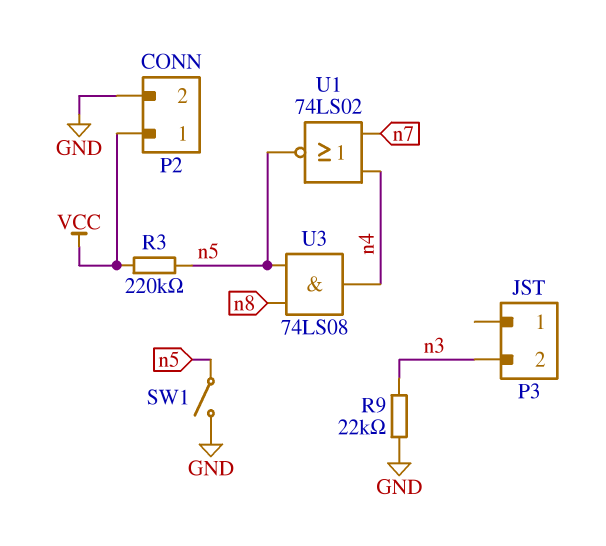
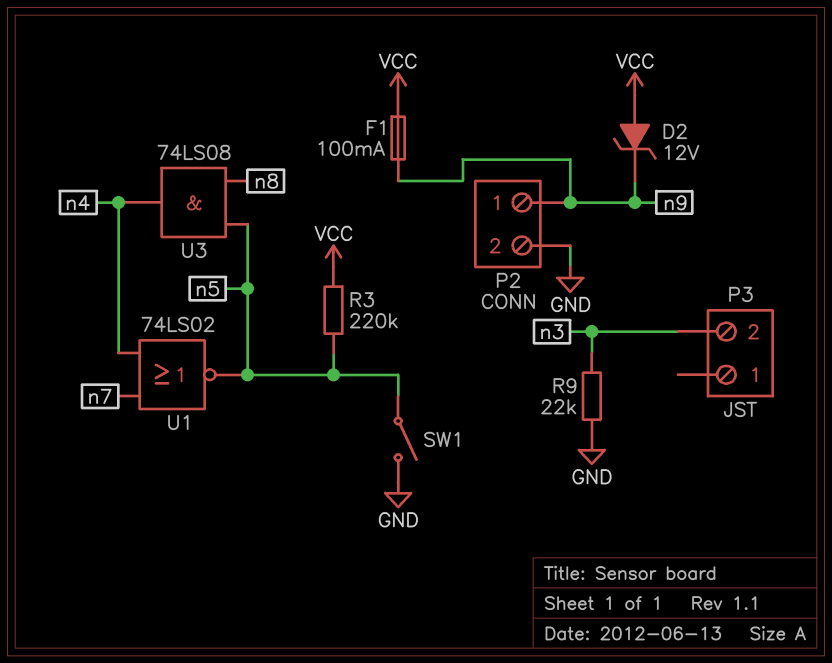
D2: none -> zener 12V (A VCC, K n9)
F1: none -> 100mA (VCC, n9)
P2 pin 1: VCC -> n9

